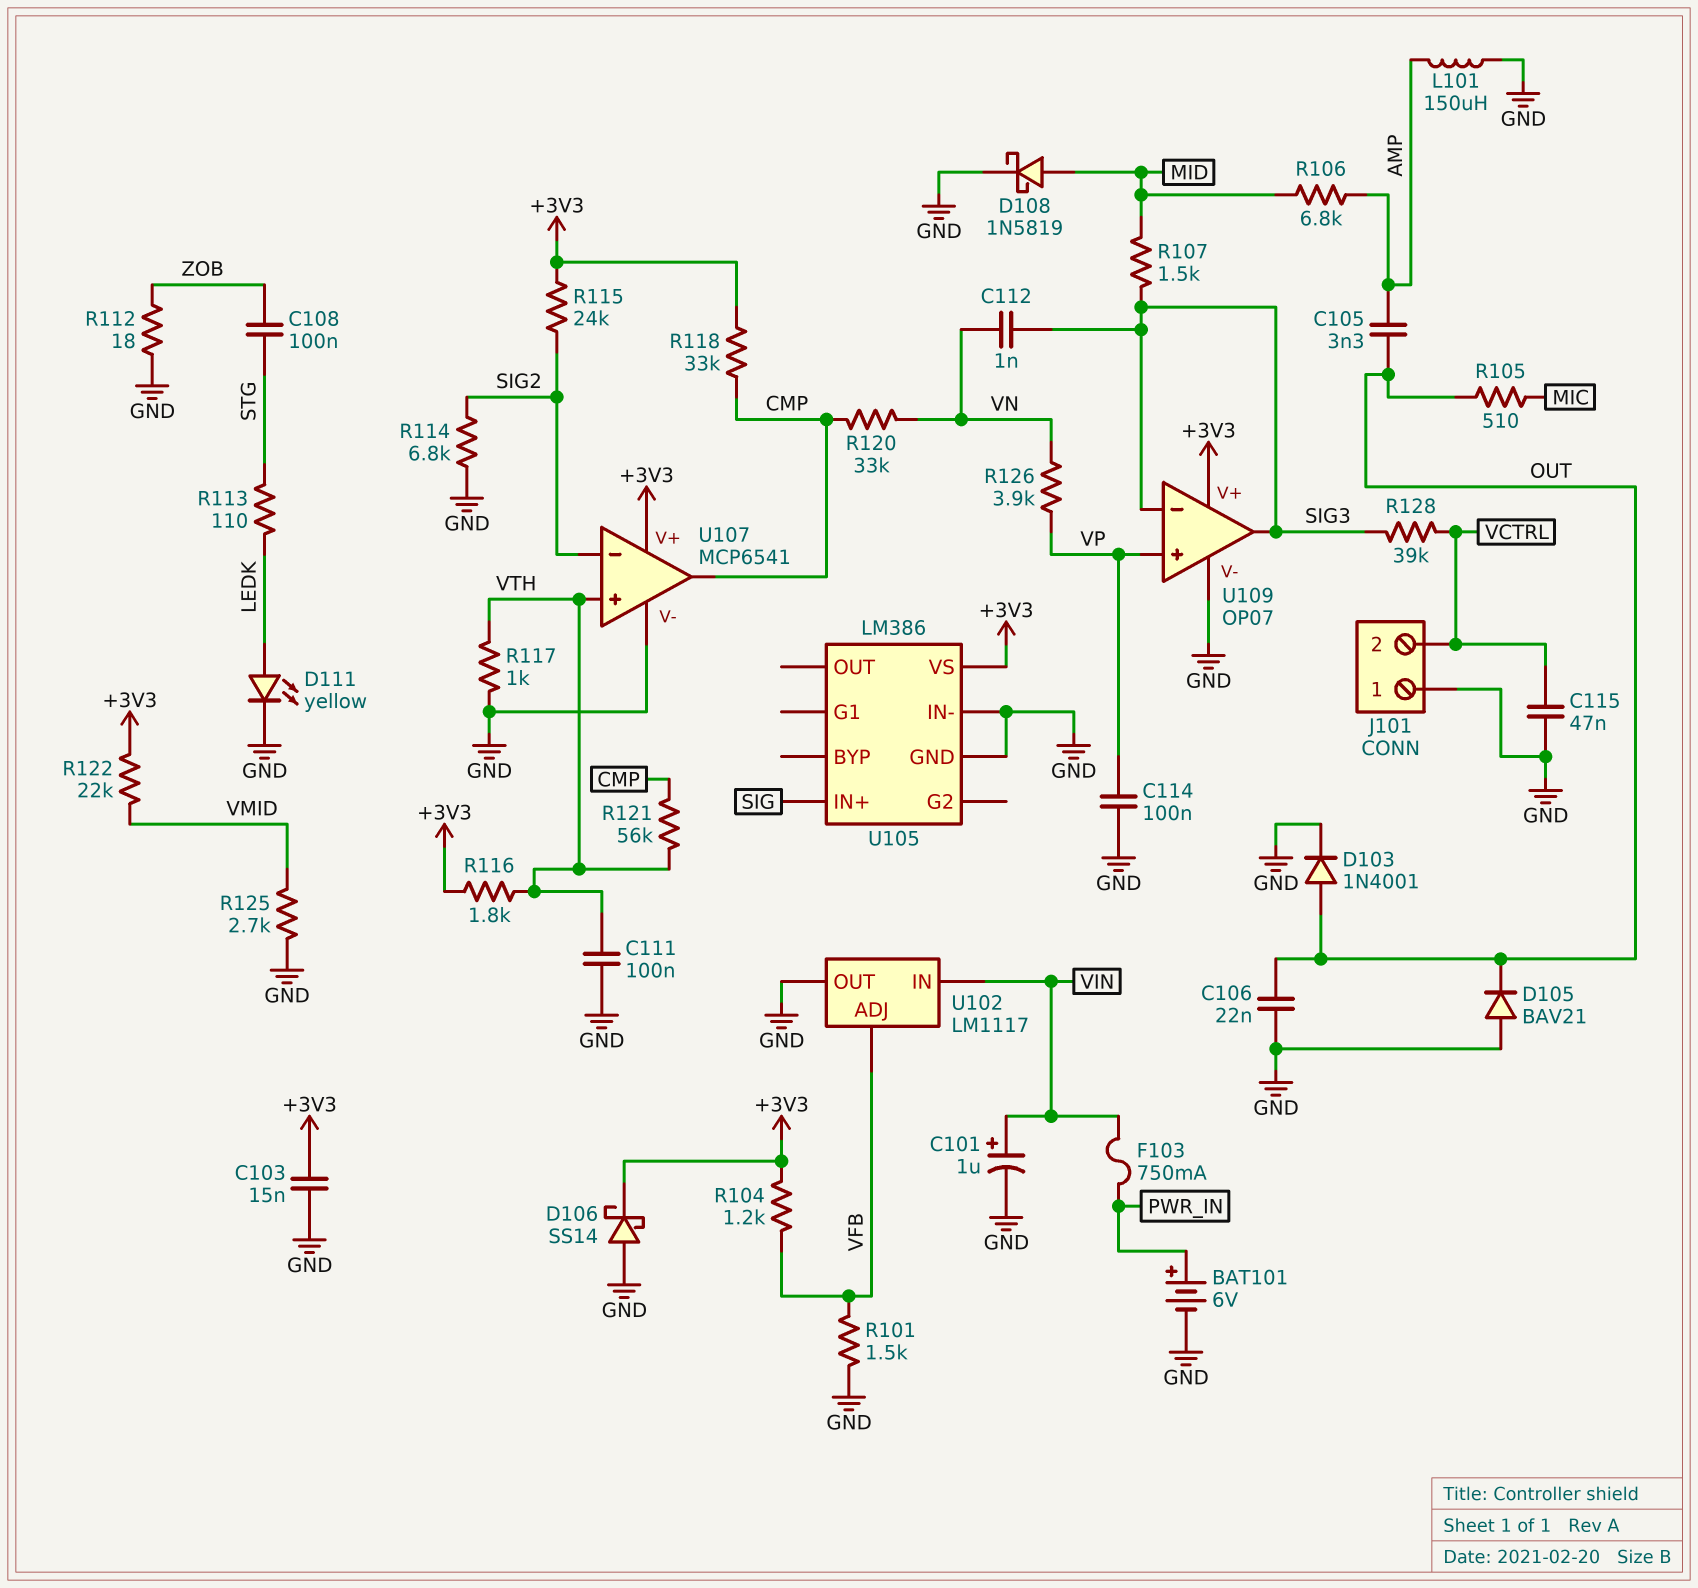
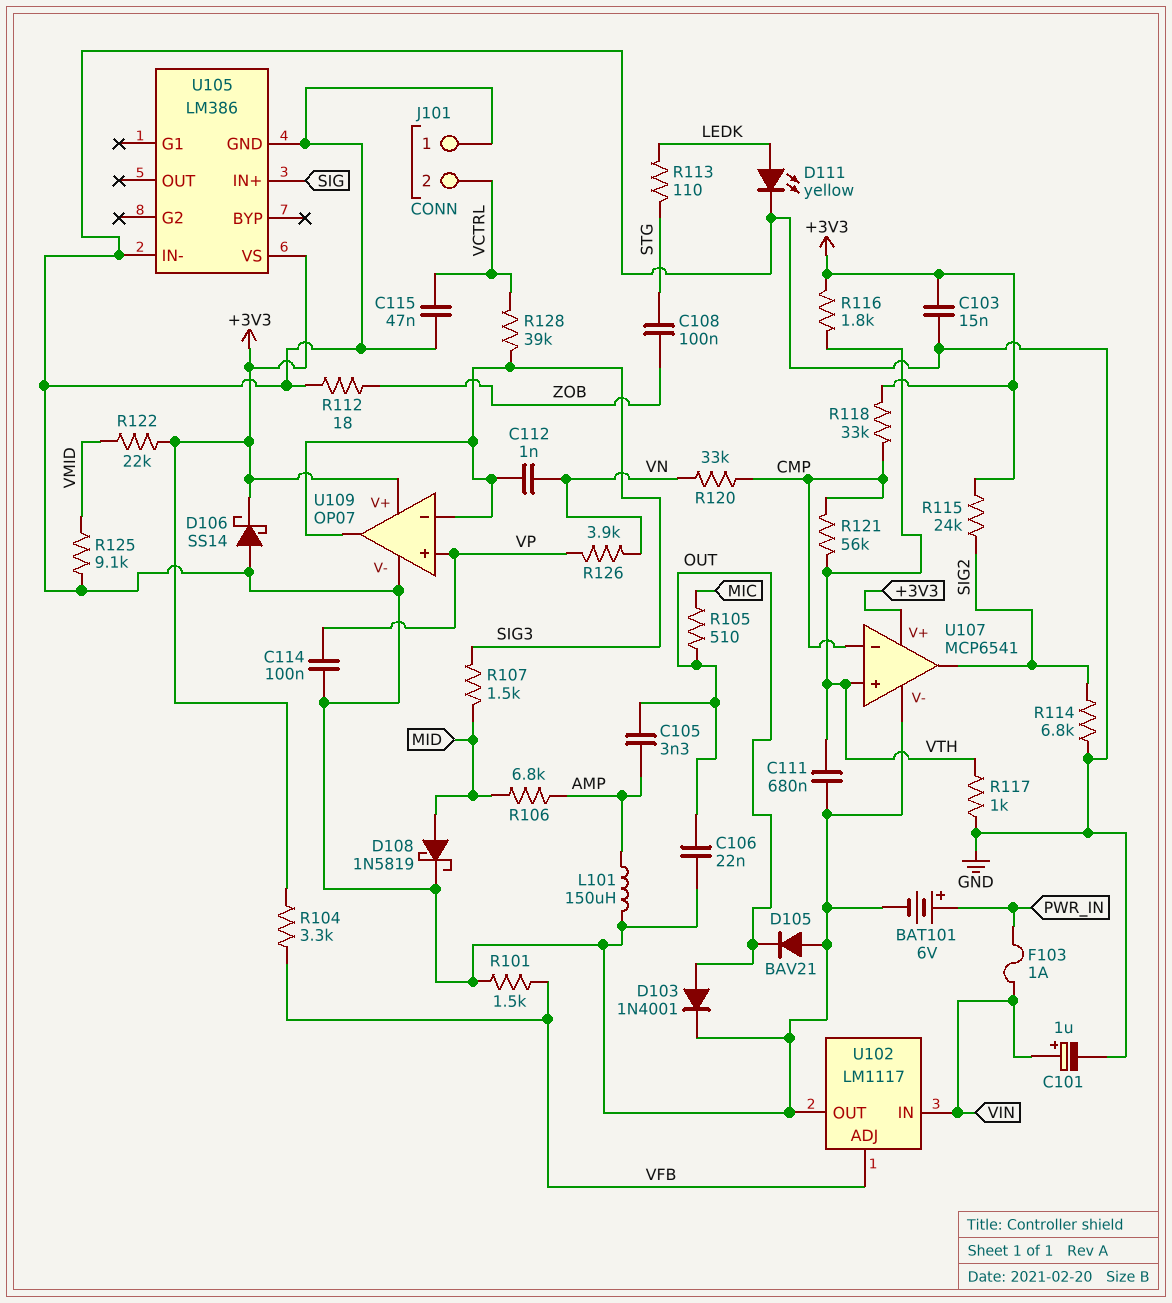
C111: 100nF (GND, VTH) -> 680nF (GND, VTH)
F103: 750mA (PWR_IN, VIN) -> 1A (PWR_IN, VIN)
R104: 1.2k (+3V3, VFB) -> 3.3k (+3V3, VFB)
R125: 2.7k (GND, VMID) -> 9.1k (GND, VMID)
U107 pin in-: SIG2 -> CMP
U107 pin out: CMP -> SIG2

